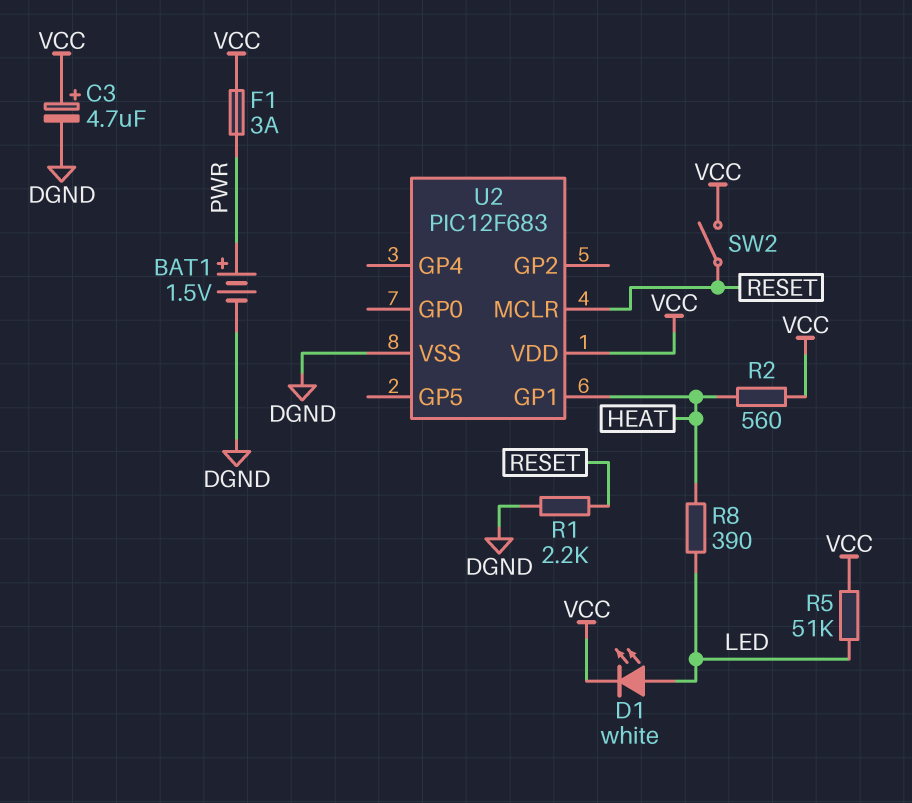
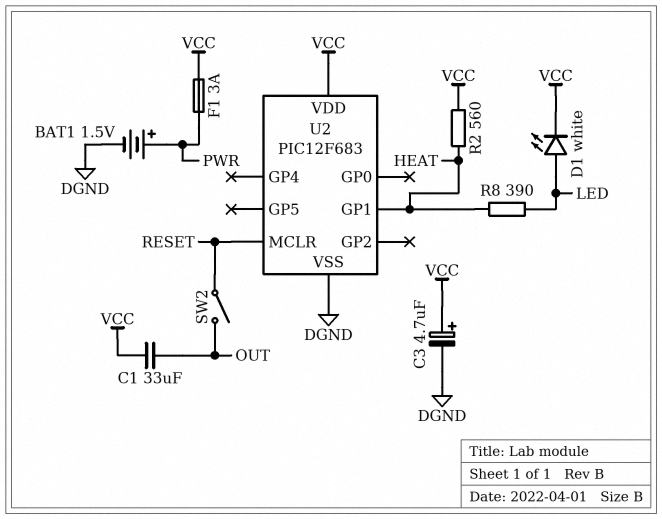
C1: none -> 33uF (OUT, VCC)
R1: 2.2k (DGND, RESET) -> none
R5: 51k (LED, VCC) -> none
SW2: switch (RESET, VCC) -> switch (OUT, RESET)

